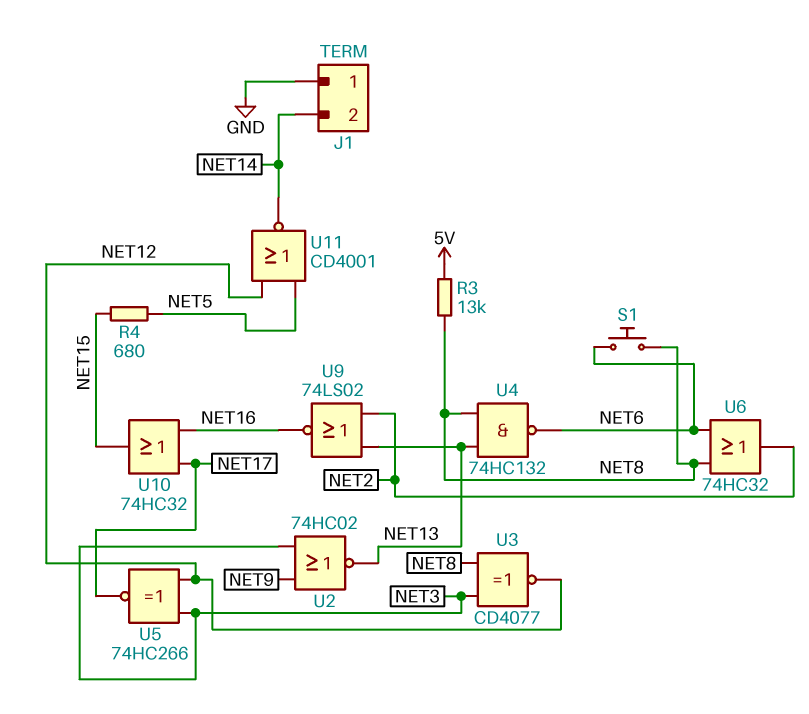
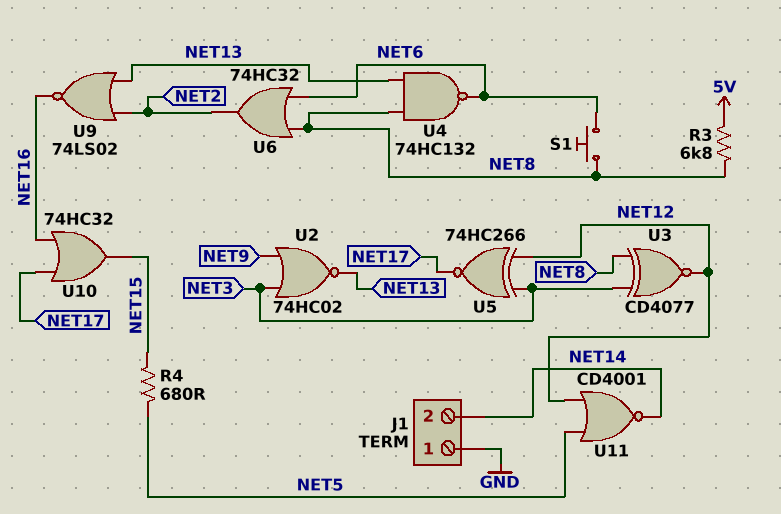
R3: 13k (5V, NET8) -> 6.8k (5V, NET8)

